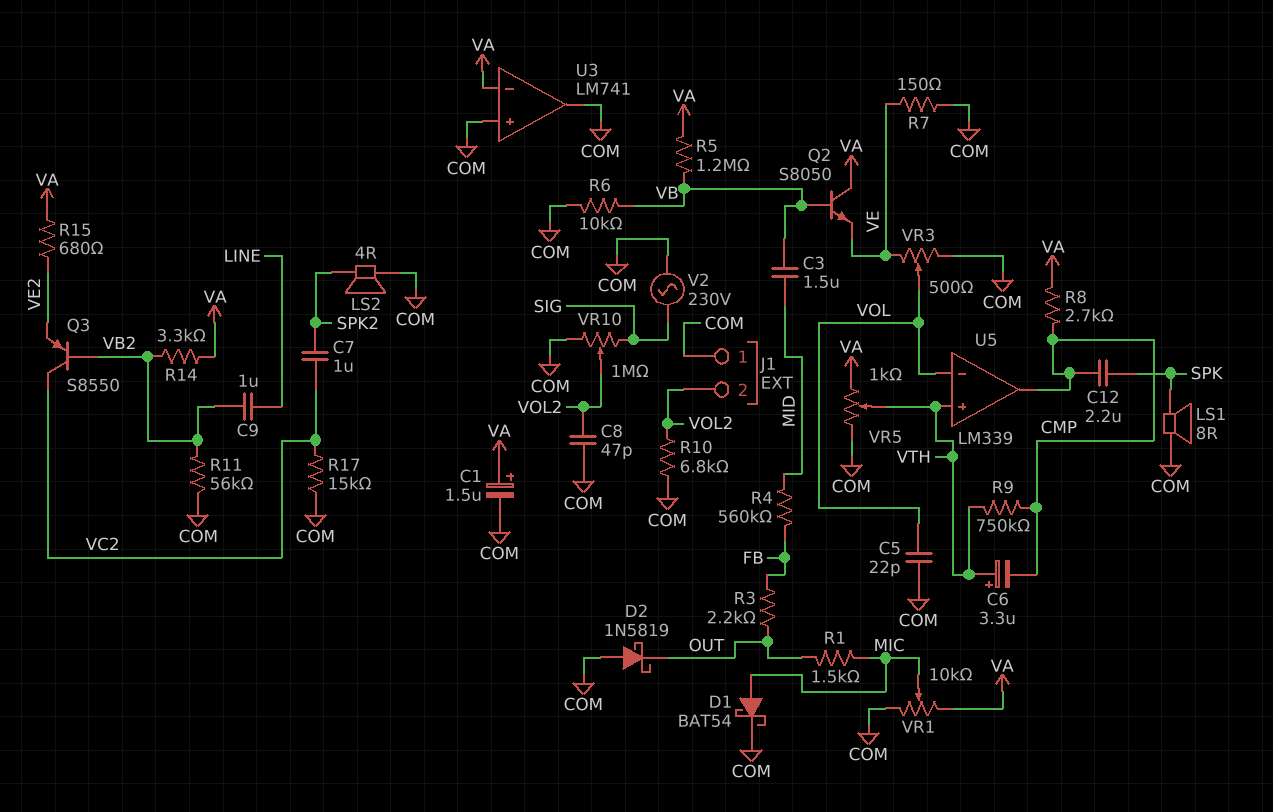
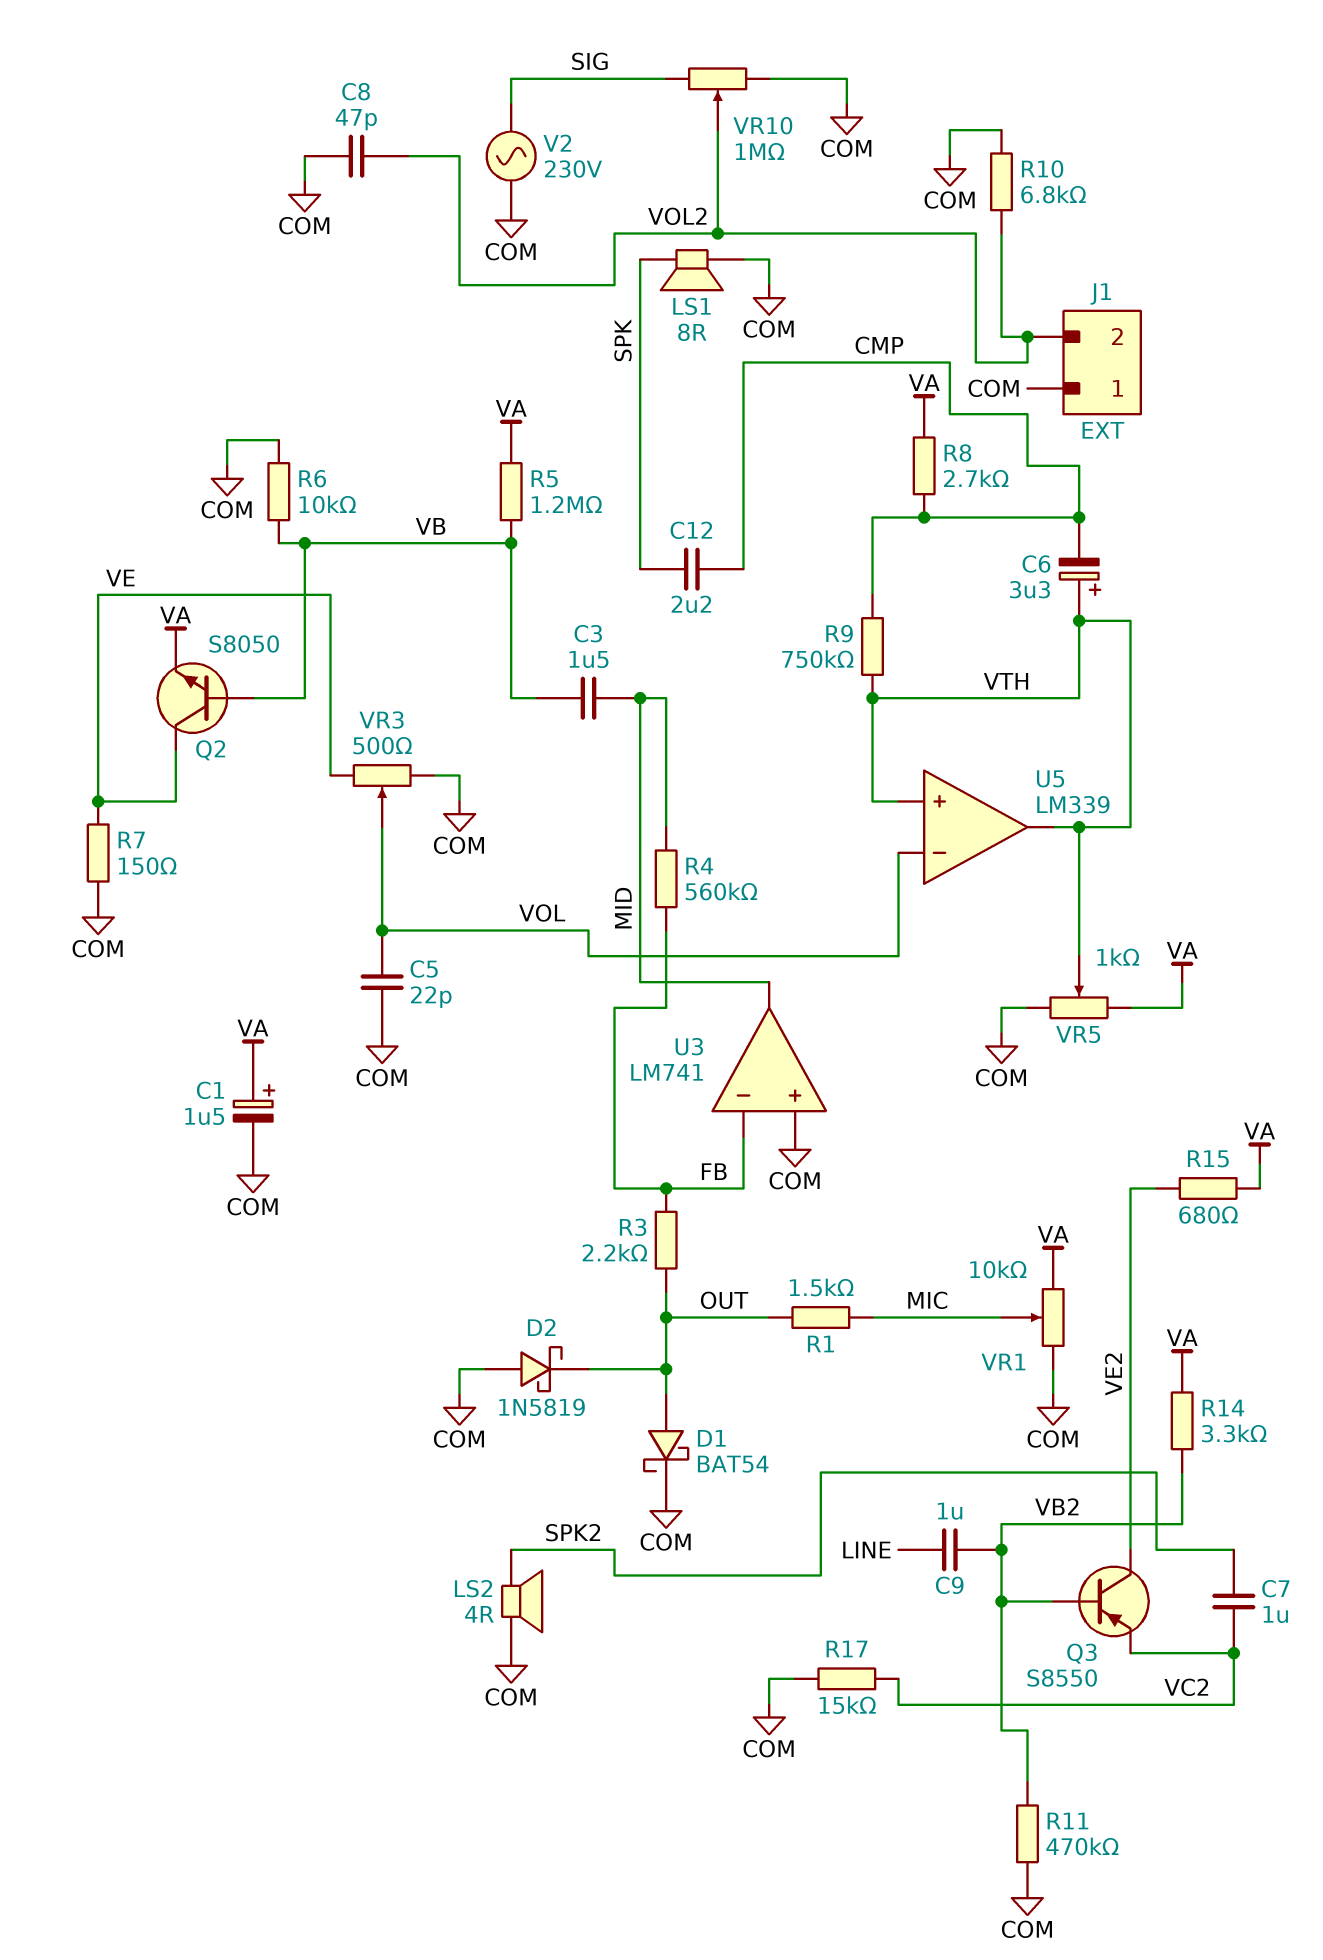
D1: schottky BAT54 (A MIC, K COM) -> schottky BAT54 (A OUT, K COM)
Q2: NPN S8050 (B VB, C VA, E VE) -> NPN S8050 (B VB, C VE, E VA)
Q3: PNP S8550 (B VB2, C VC2, E VE2) -> PNP S8550 (B VB2, C VE2, E VC2)
R11: 56k (COM, VB2) -> 470k (COM, VB2)
U3 pin in-: VA -> FB
U3 pin out: COM -> MID
U5 pin out: CMP -> VTH

